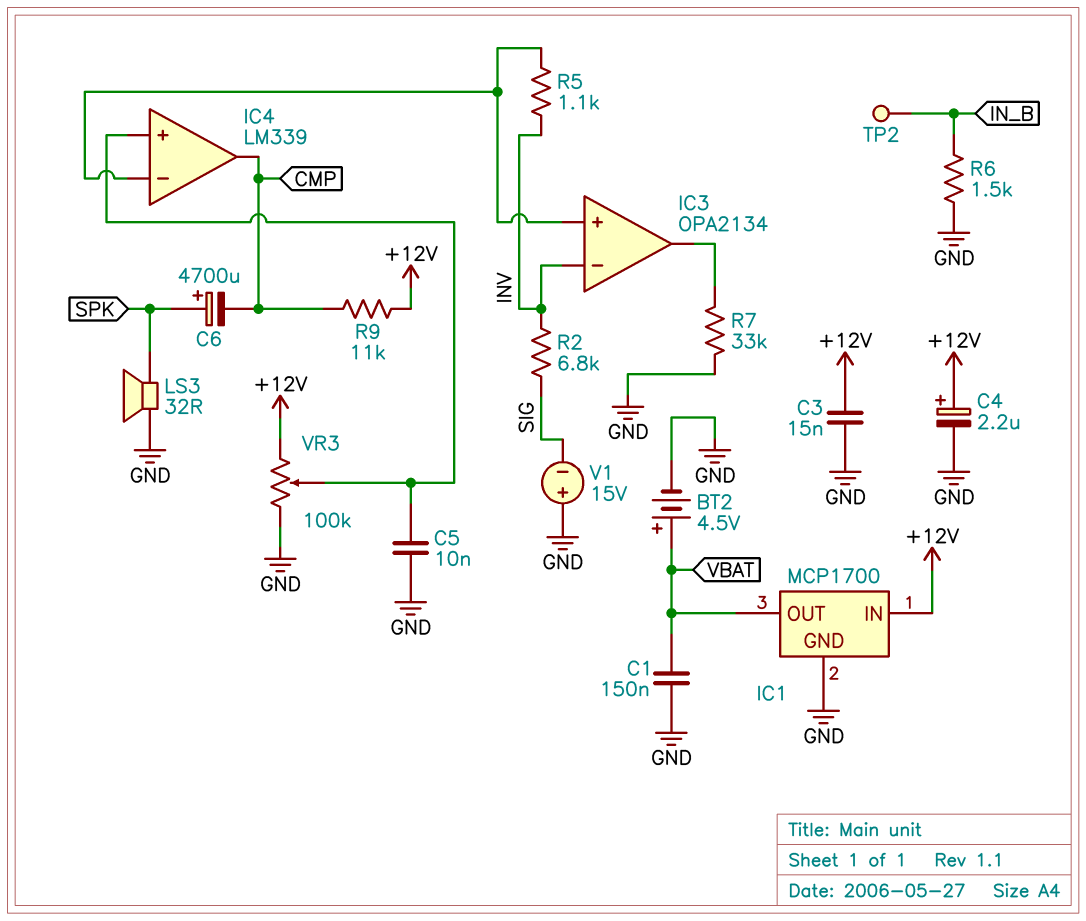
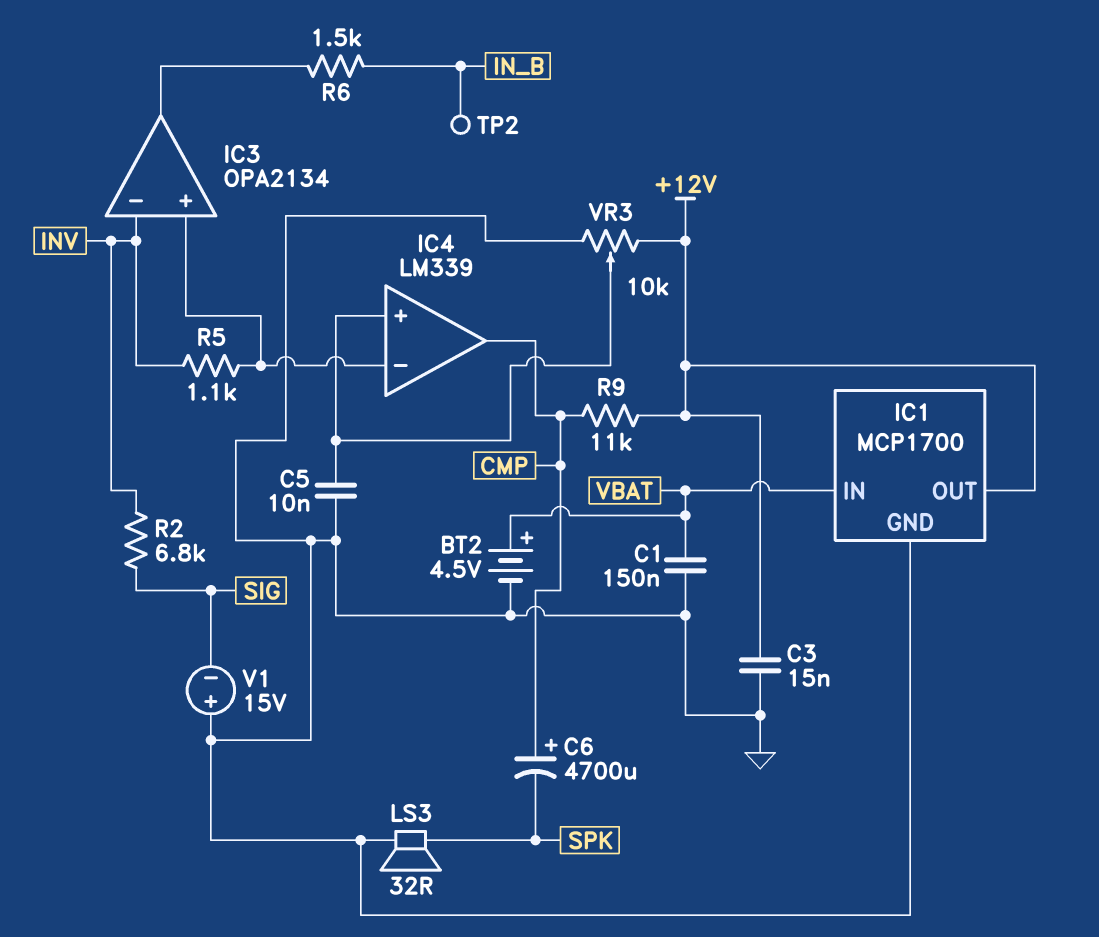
C4: 2.2uF (plus +12V, minus GND) -> none
C6: 4700uF (plus SPK, minus CMP) -> 4700uF (plus CMP, minus SPK)
IC1 pin IN: +12V -> VBAT
IC1 pin OUT: VBAT -> +12V
R6: 1.5k (GND, IN_B) -> 1.5k (IC3/out, IN_B)
R7: 33k (GND, IC3/out) -> none
VR3: 100k (+12V, GND, wiper IC4/in+) -> 10k (+12V, GND, wiper IC4/in+)

